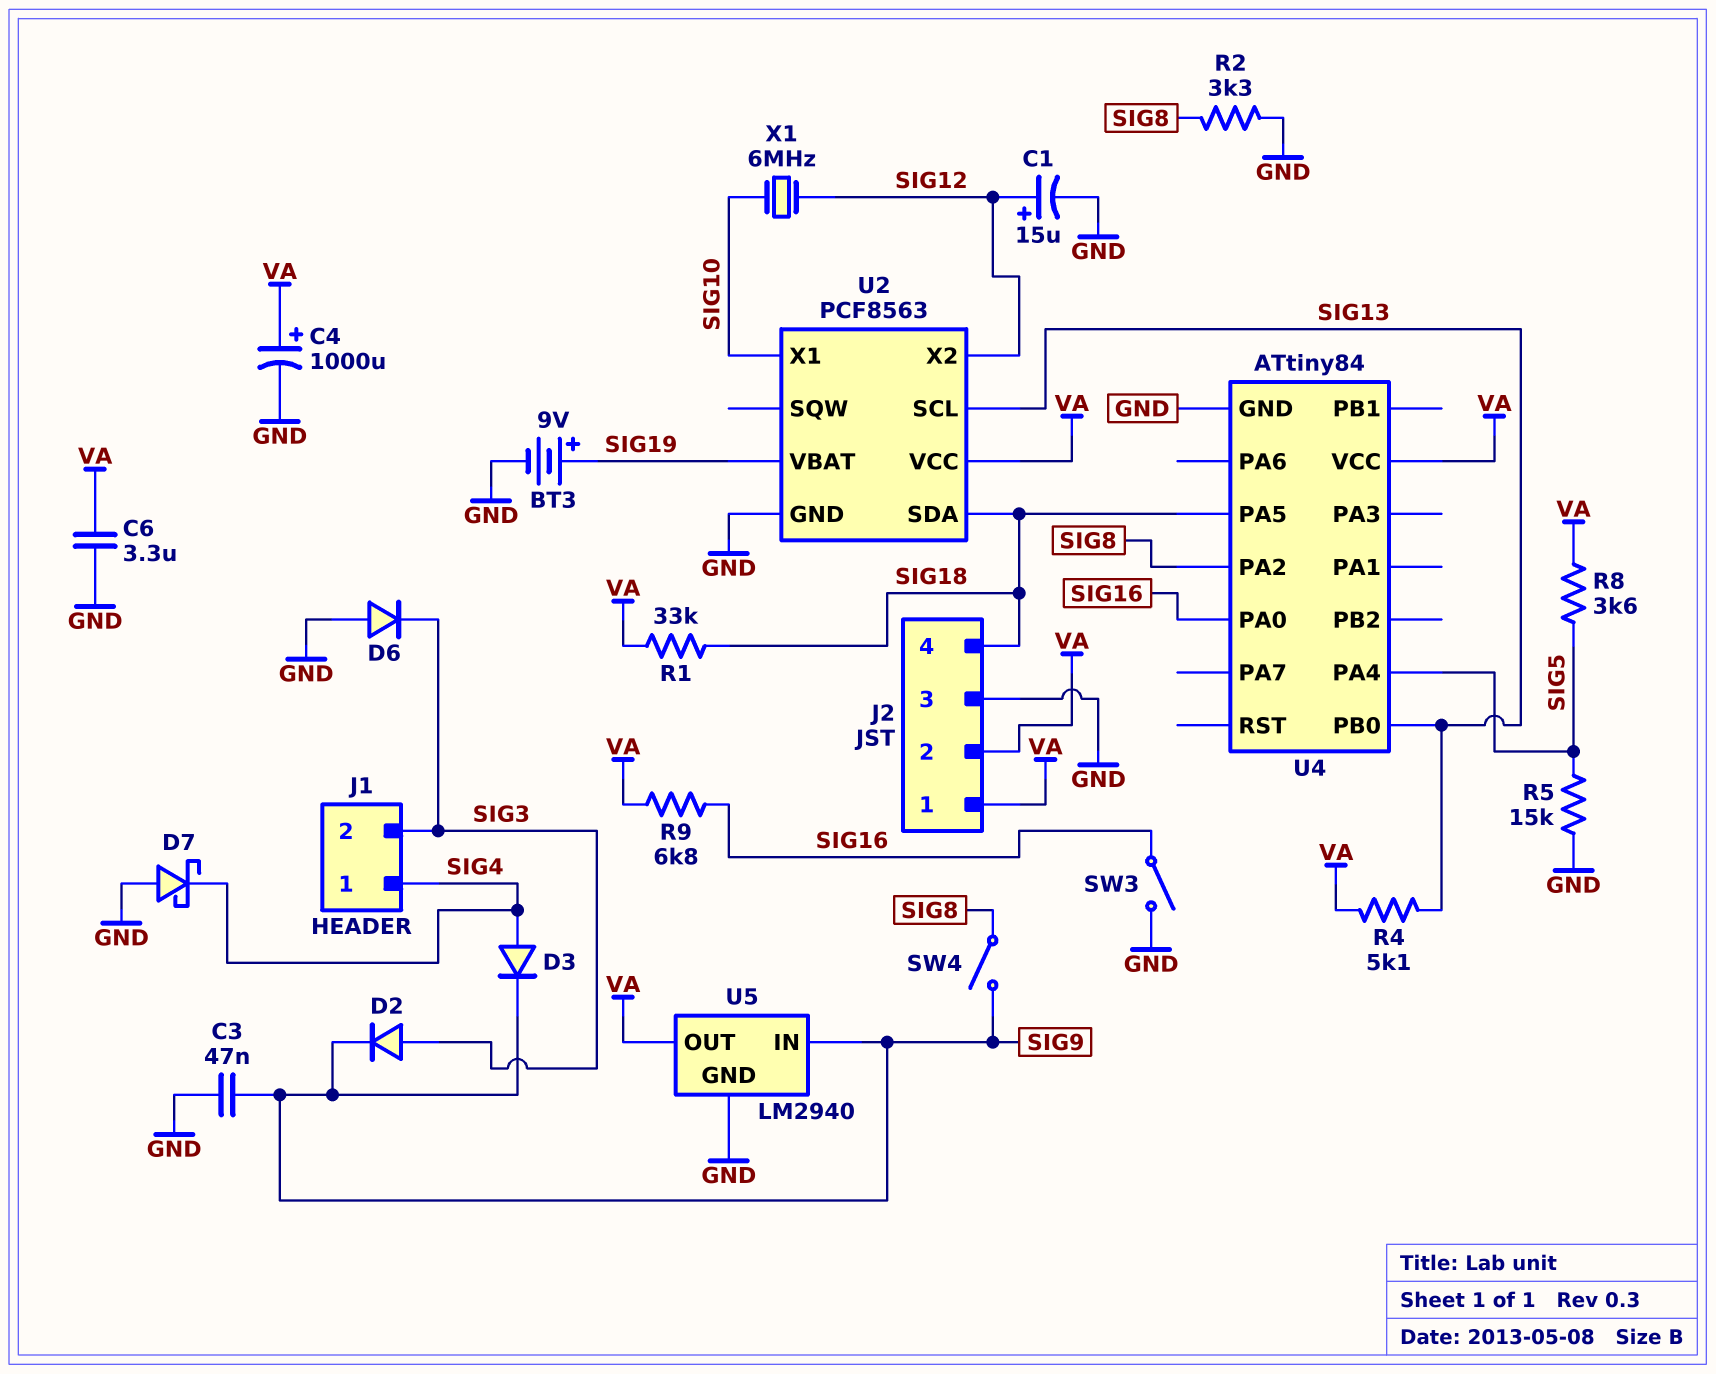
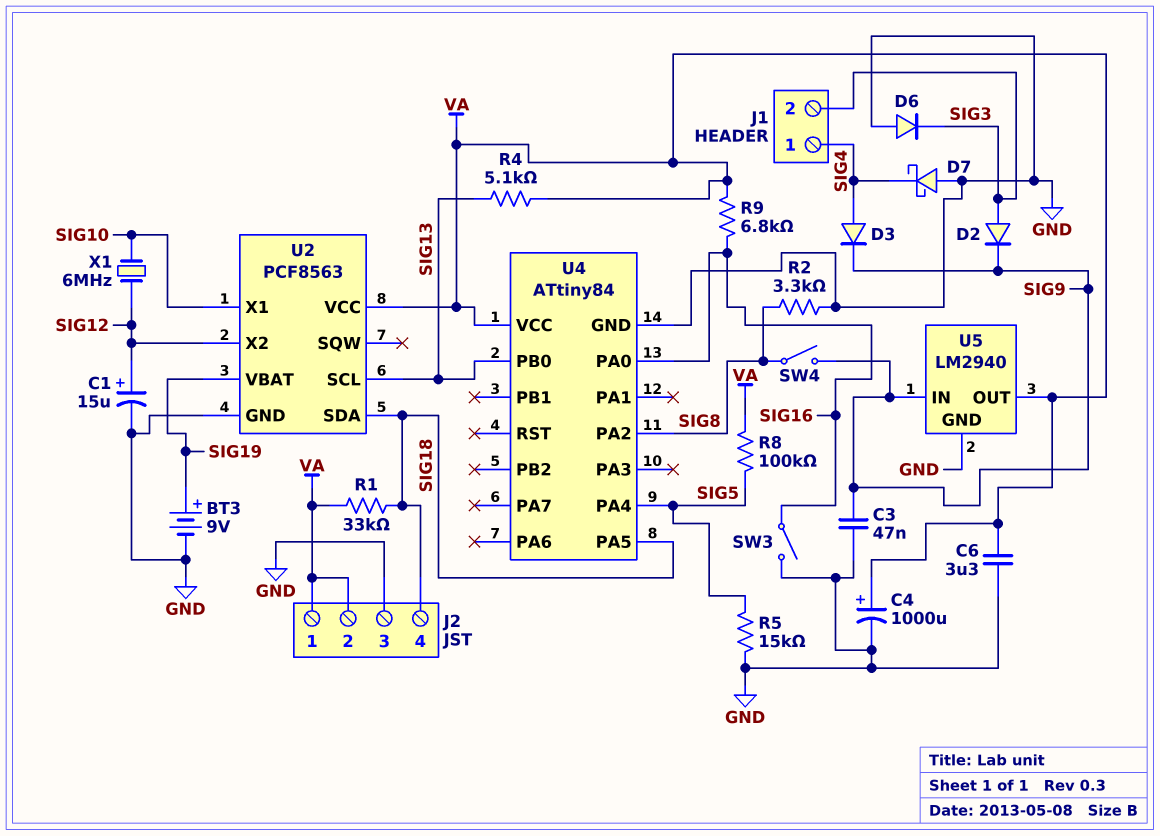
R8: 3.6k (SIG5, VA) -> 100k (SIG5, VA)

